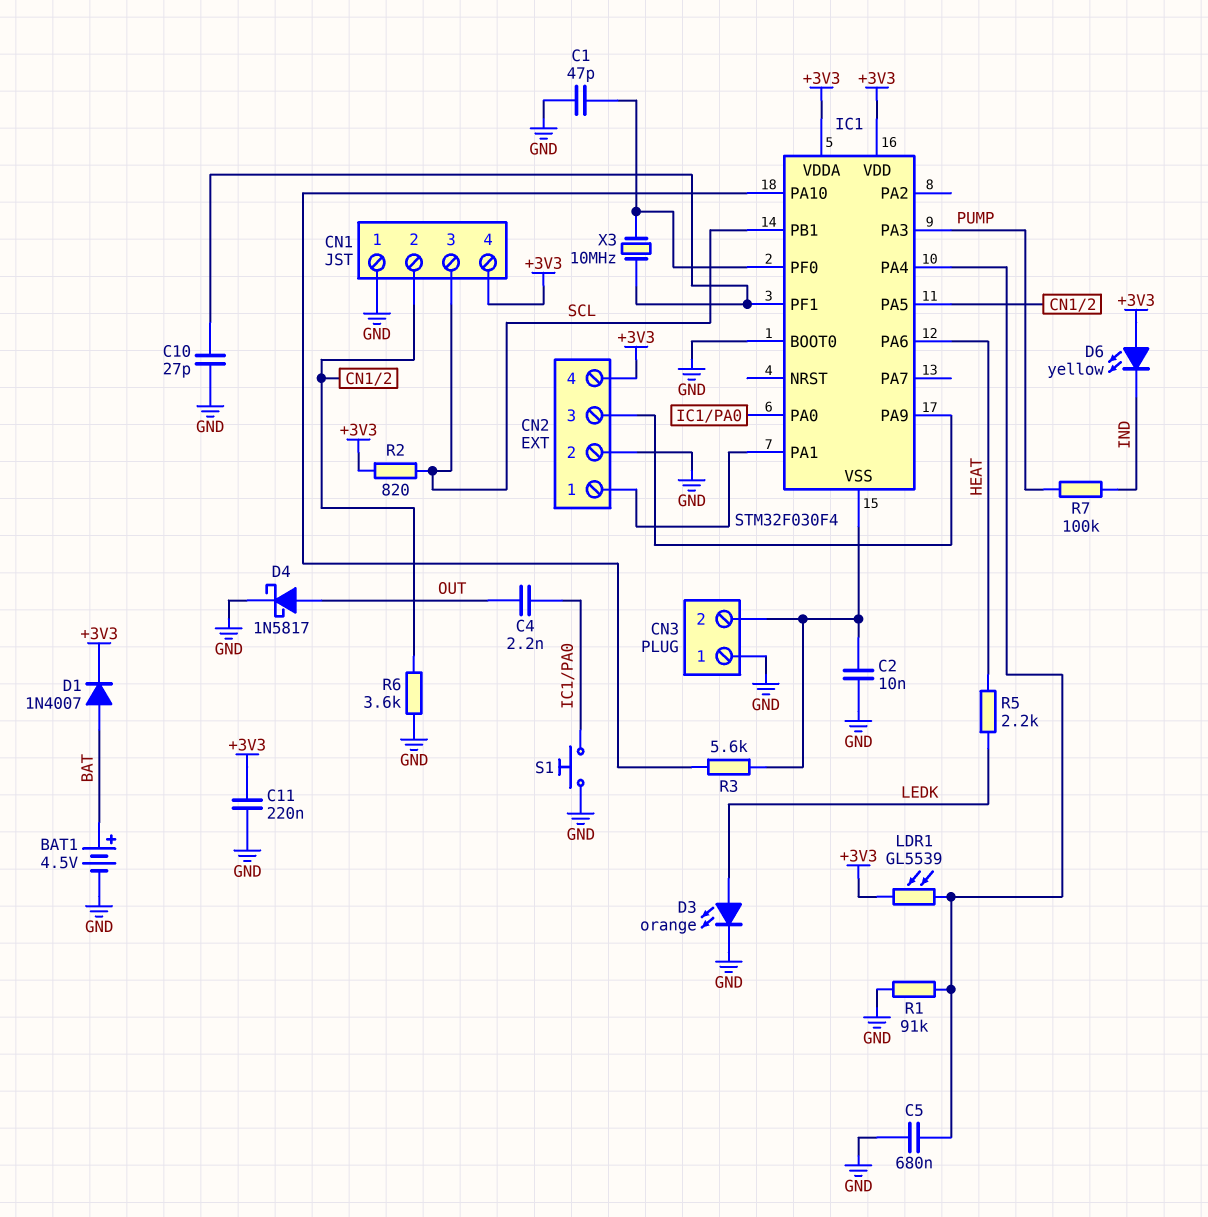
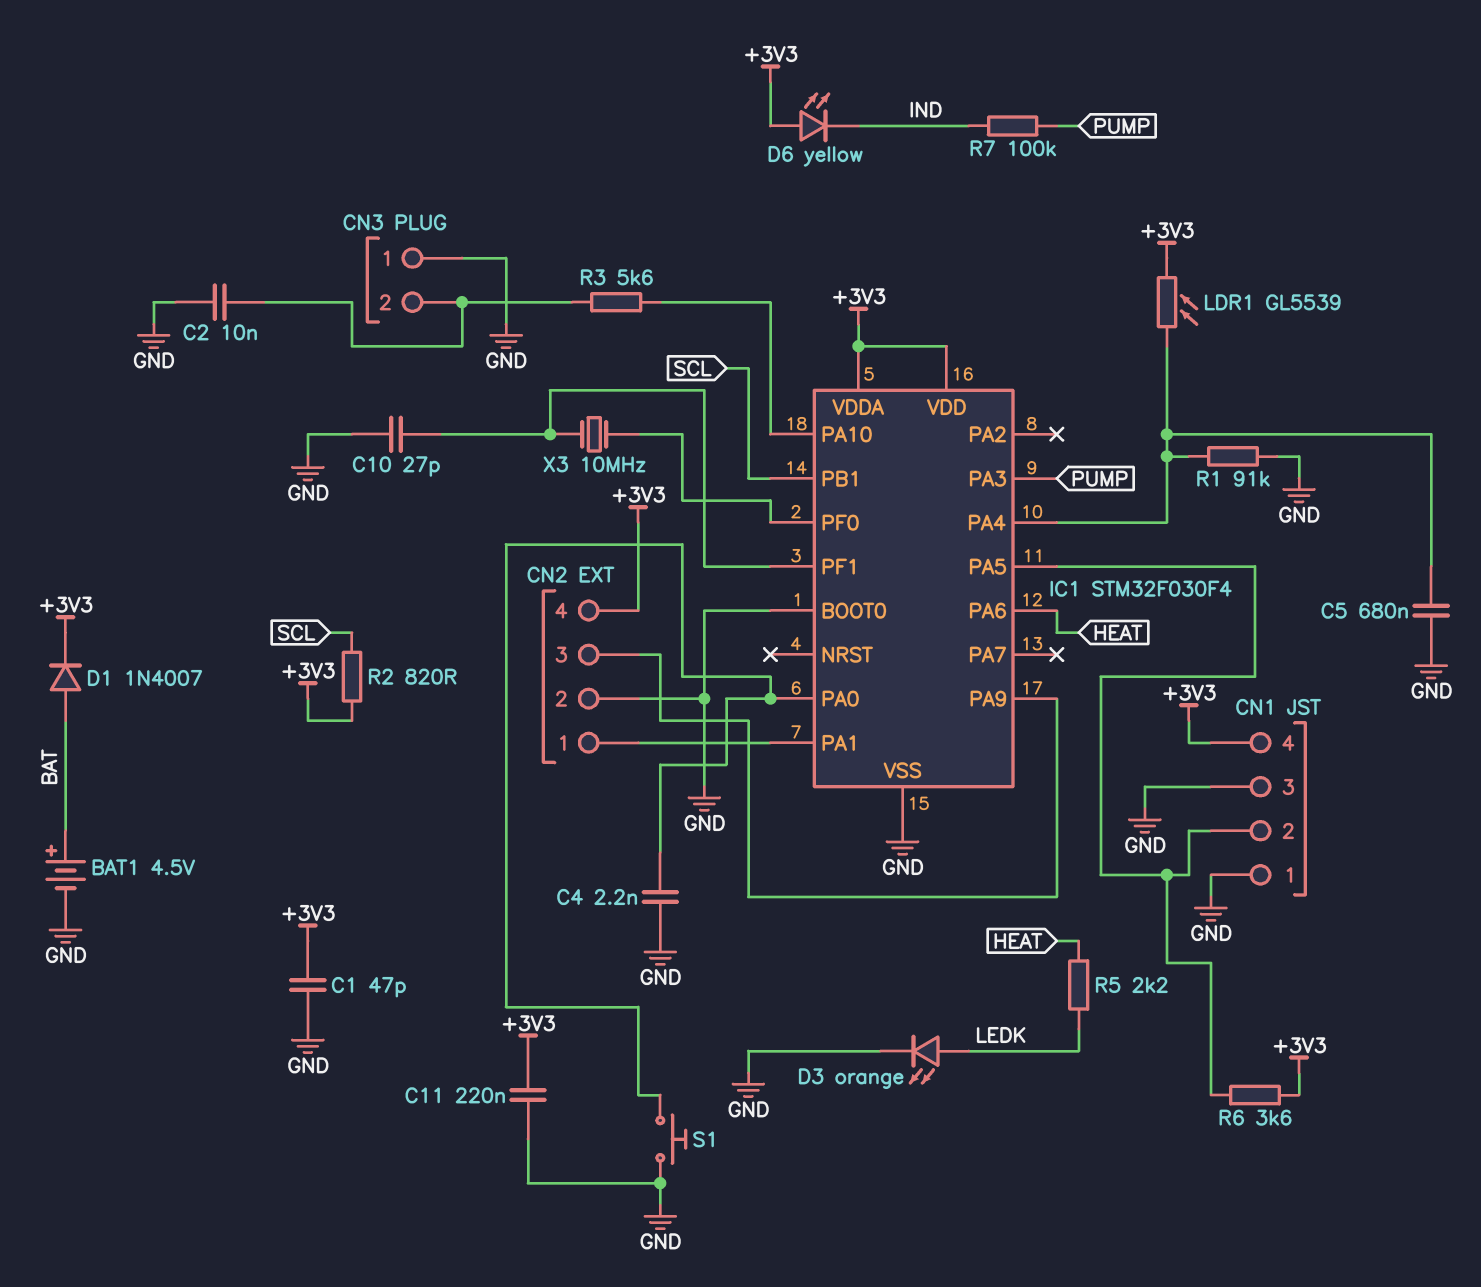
C1: 47pF (GND, IC1/PF0) -> 47pF (+3V3, GND)
C4: 2.2nF (IC1/PA0, OUT) -> 2.2nF (GND, IC1/PA0)
CN1 pin 3: SCL -> GND
D4: schottky 1N5817 (A OUT, K GND) -> none
IC1 pin VSS: CN3/2 -> GND
R6: 3.6k (CN1/2, GND) -> 3.6k (+3V3, CN1/2)

